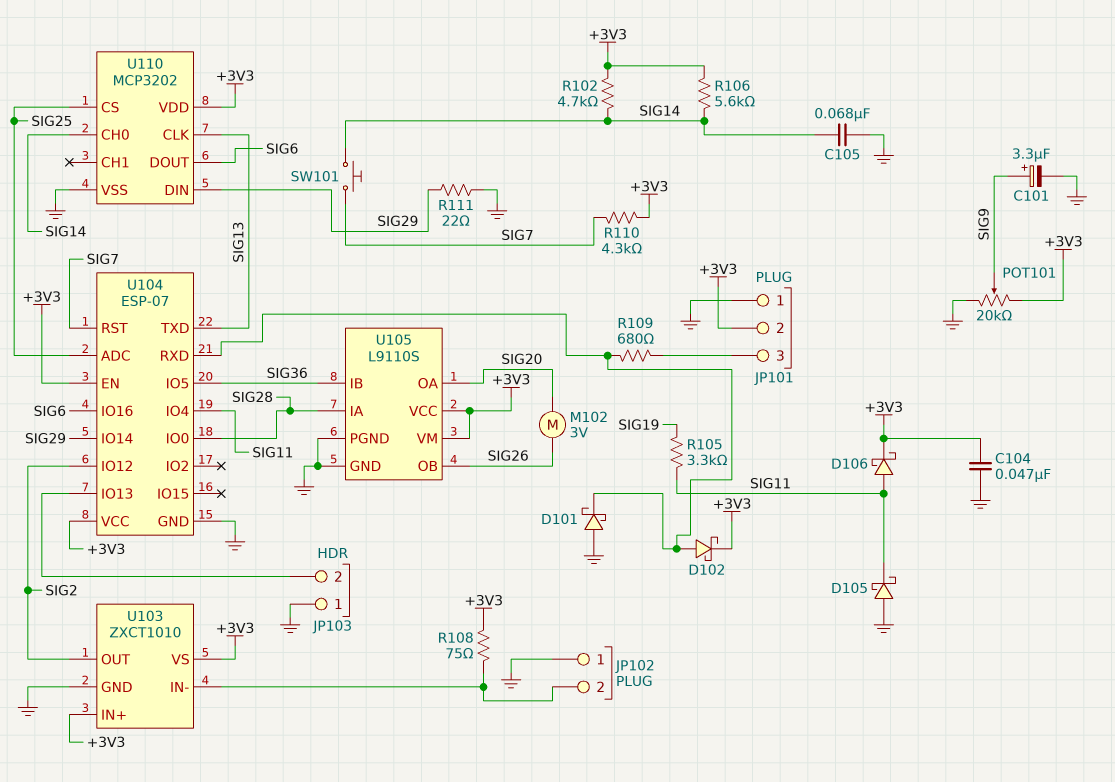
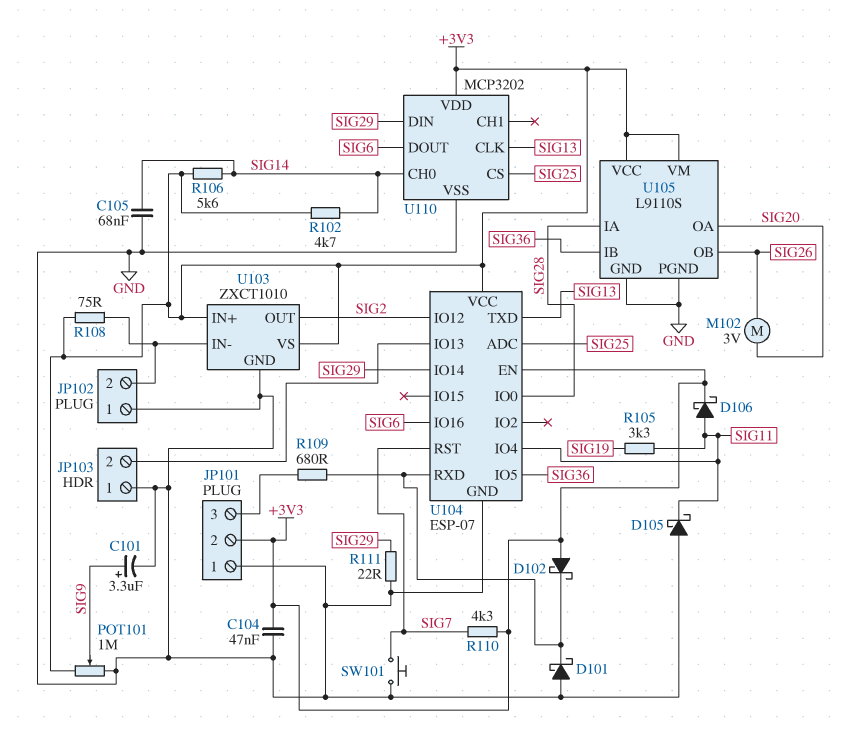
D102: schottky (A U104/RXD, K +3V3) -> schottky (A +3V3, K U104/RXD)
POT101: 20k (+3V3, GND, wiper SIG9) -> 1M (+3V3, GND, wiper SIG9)
SW101: button (SIG7, SIG14) -> button (GND, SIG7)

